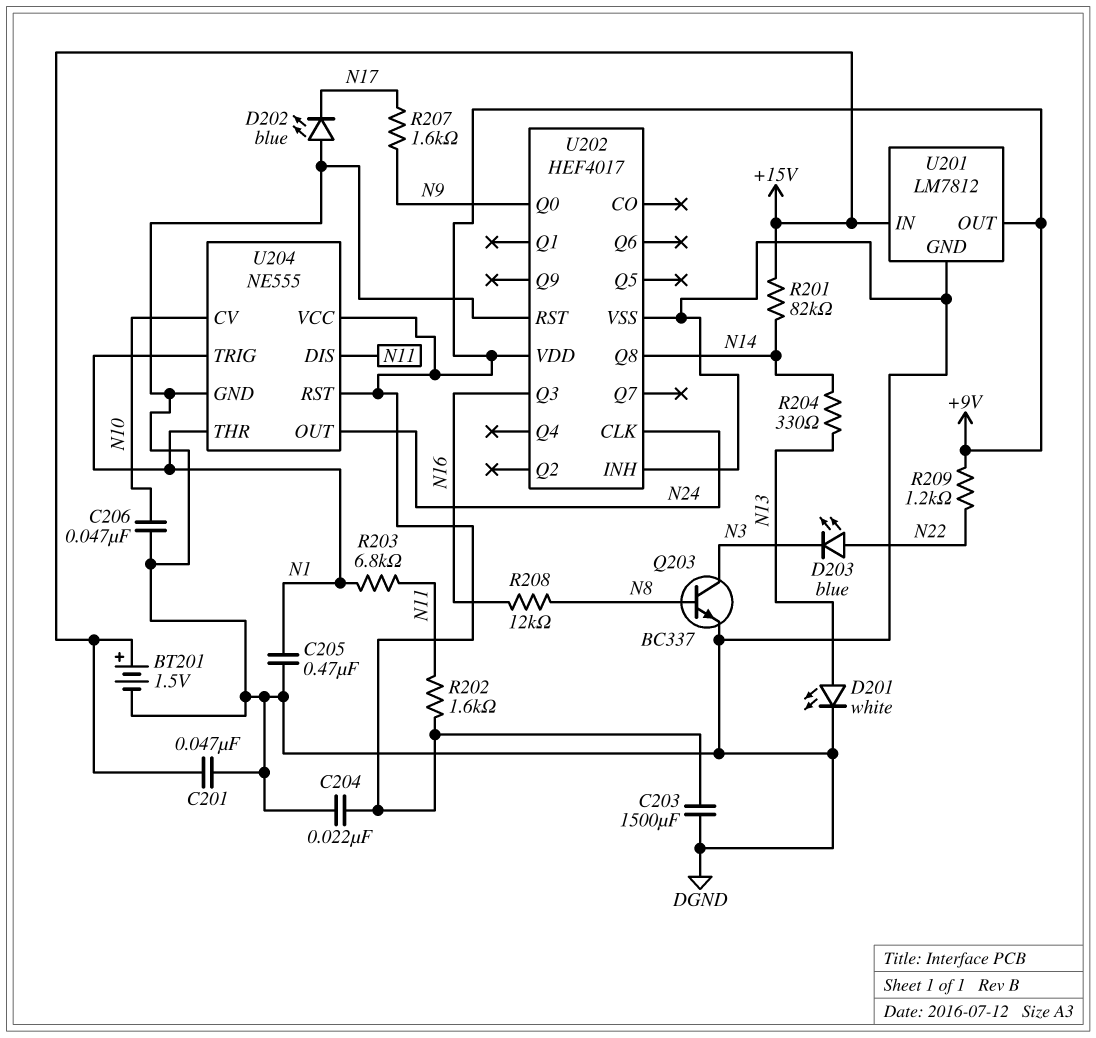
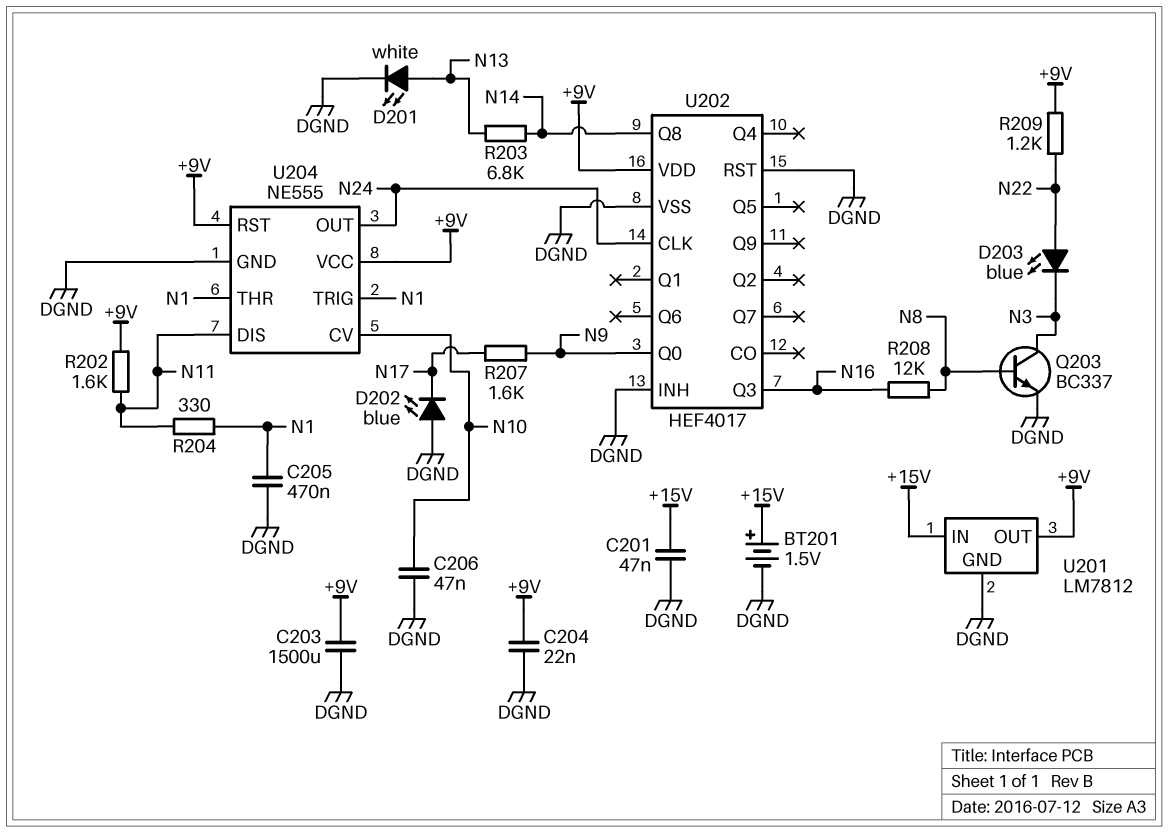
R201: 82k (+15V, N14) -> none
R203: 6.8k (N1, N11) -> 6.8k (N13, N14)
R204: 330 (N13, N14) -> 330 (N1, N11)

